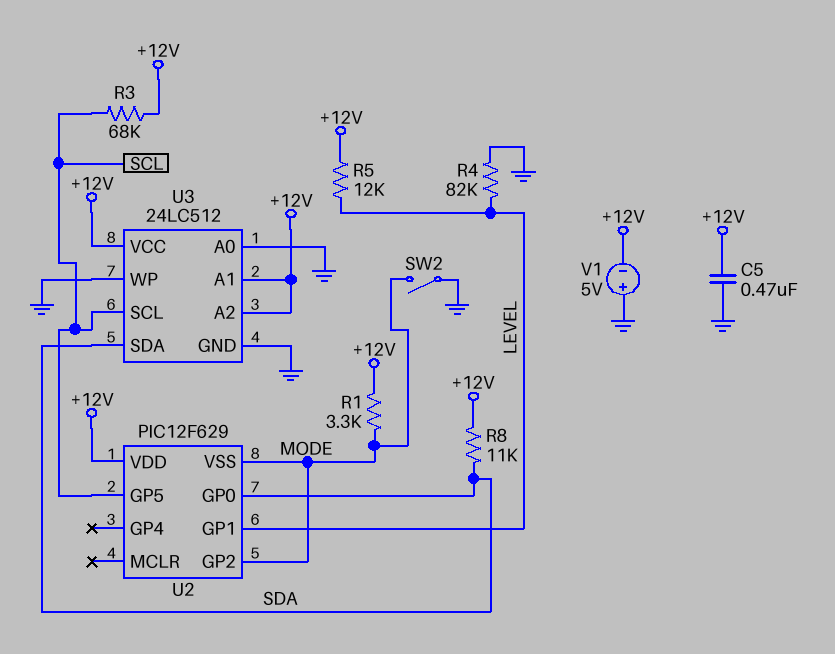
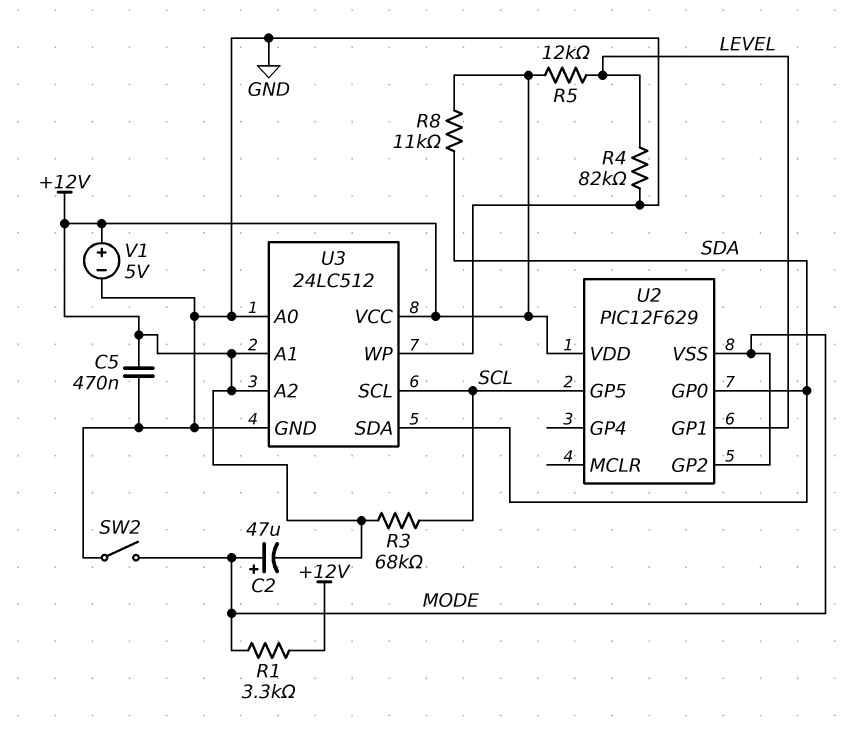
C2: none -> 47uF (plus MODE, minus +12V)
V1: 5V (plus GND, minus +12V) -> 5V (plus +12V, minus GND)

